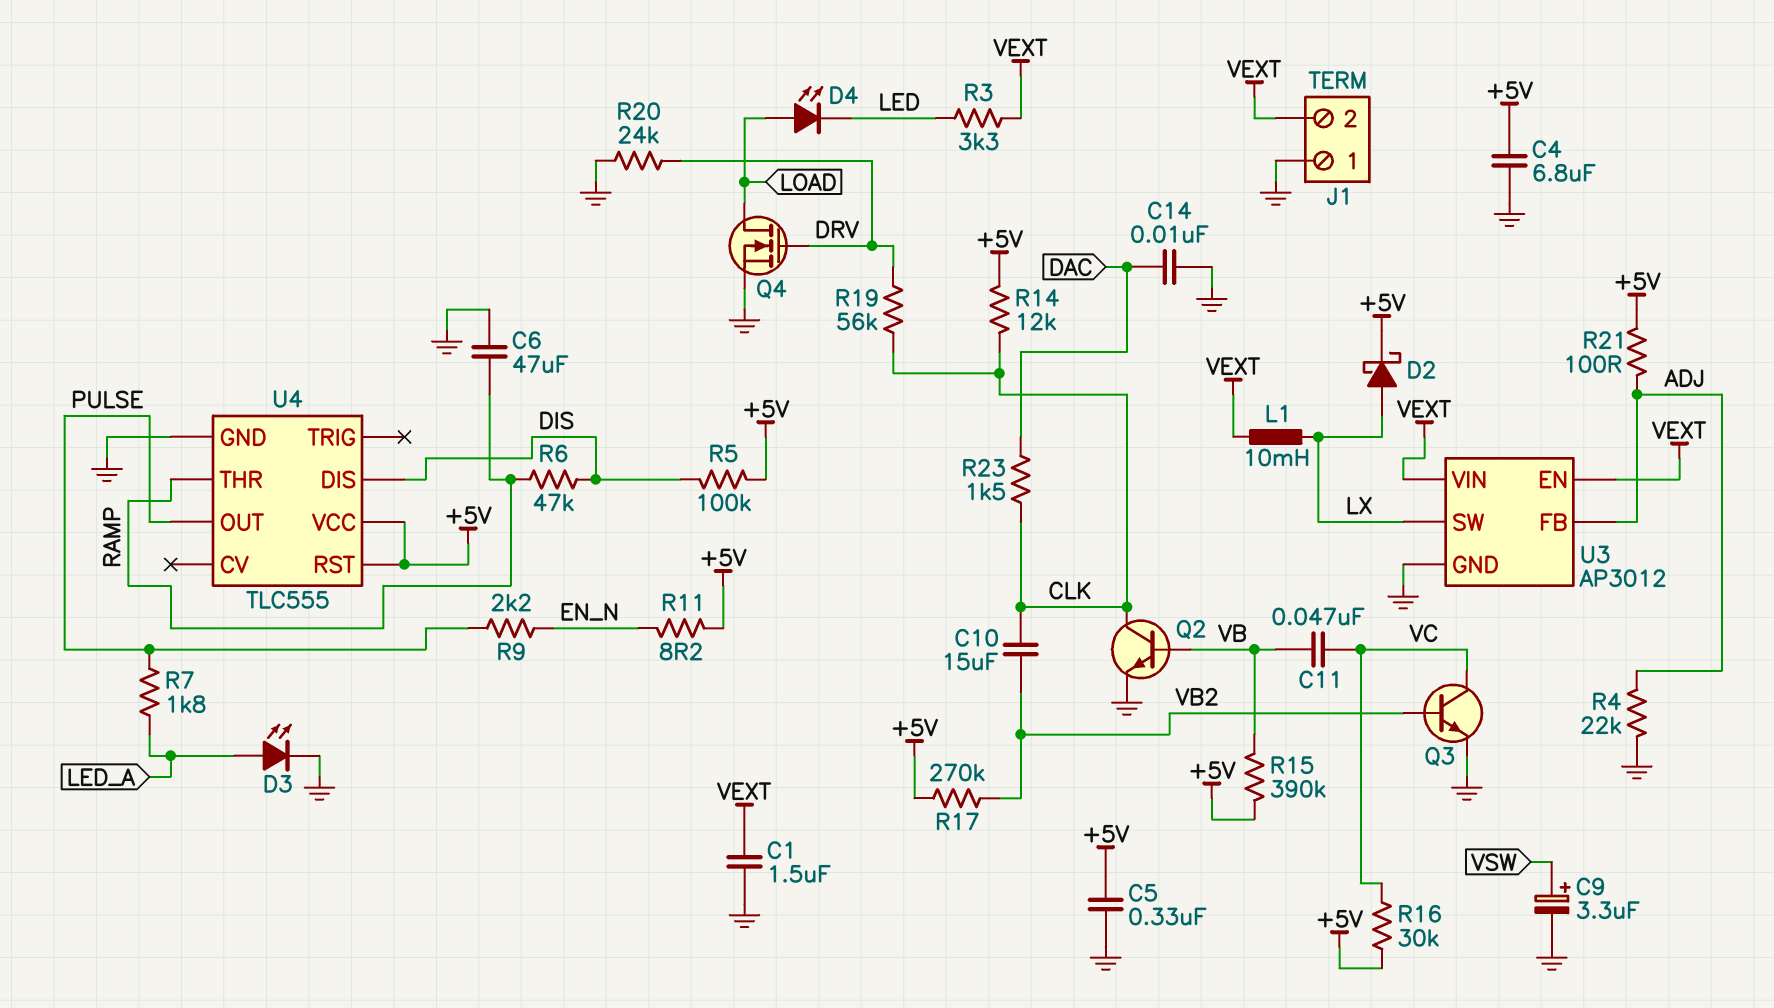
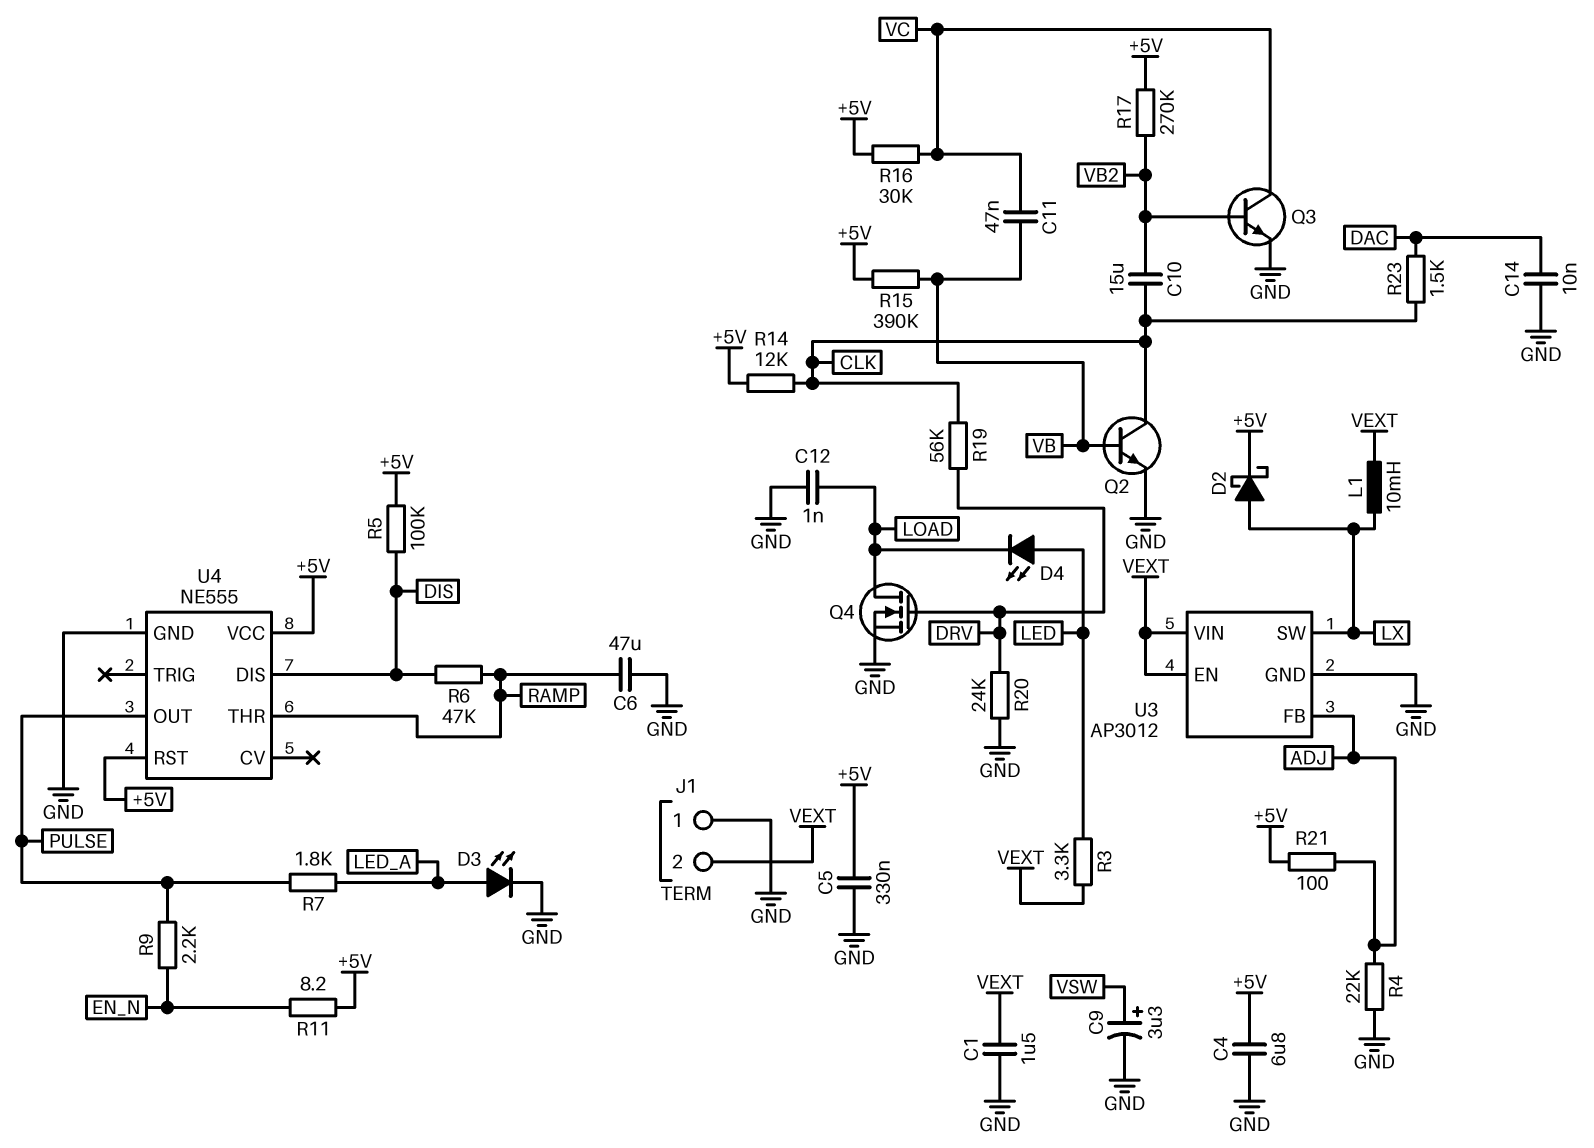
C12: none -> 1nF (GND, LOAD)
D4: LED (A LOAD, K LED) -> LED (A LED, K LOAD)
U4: TLC555 -> NE555

